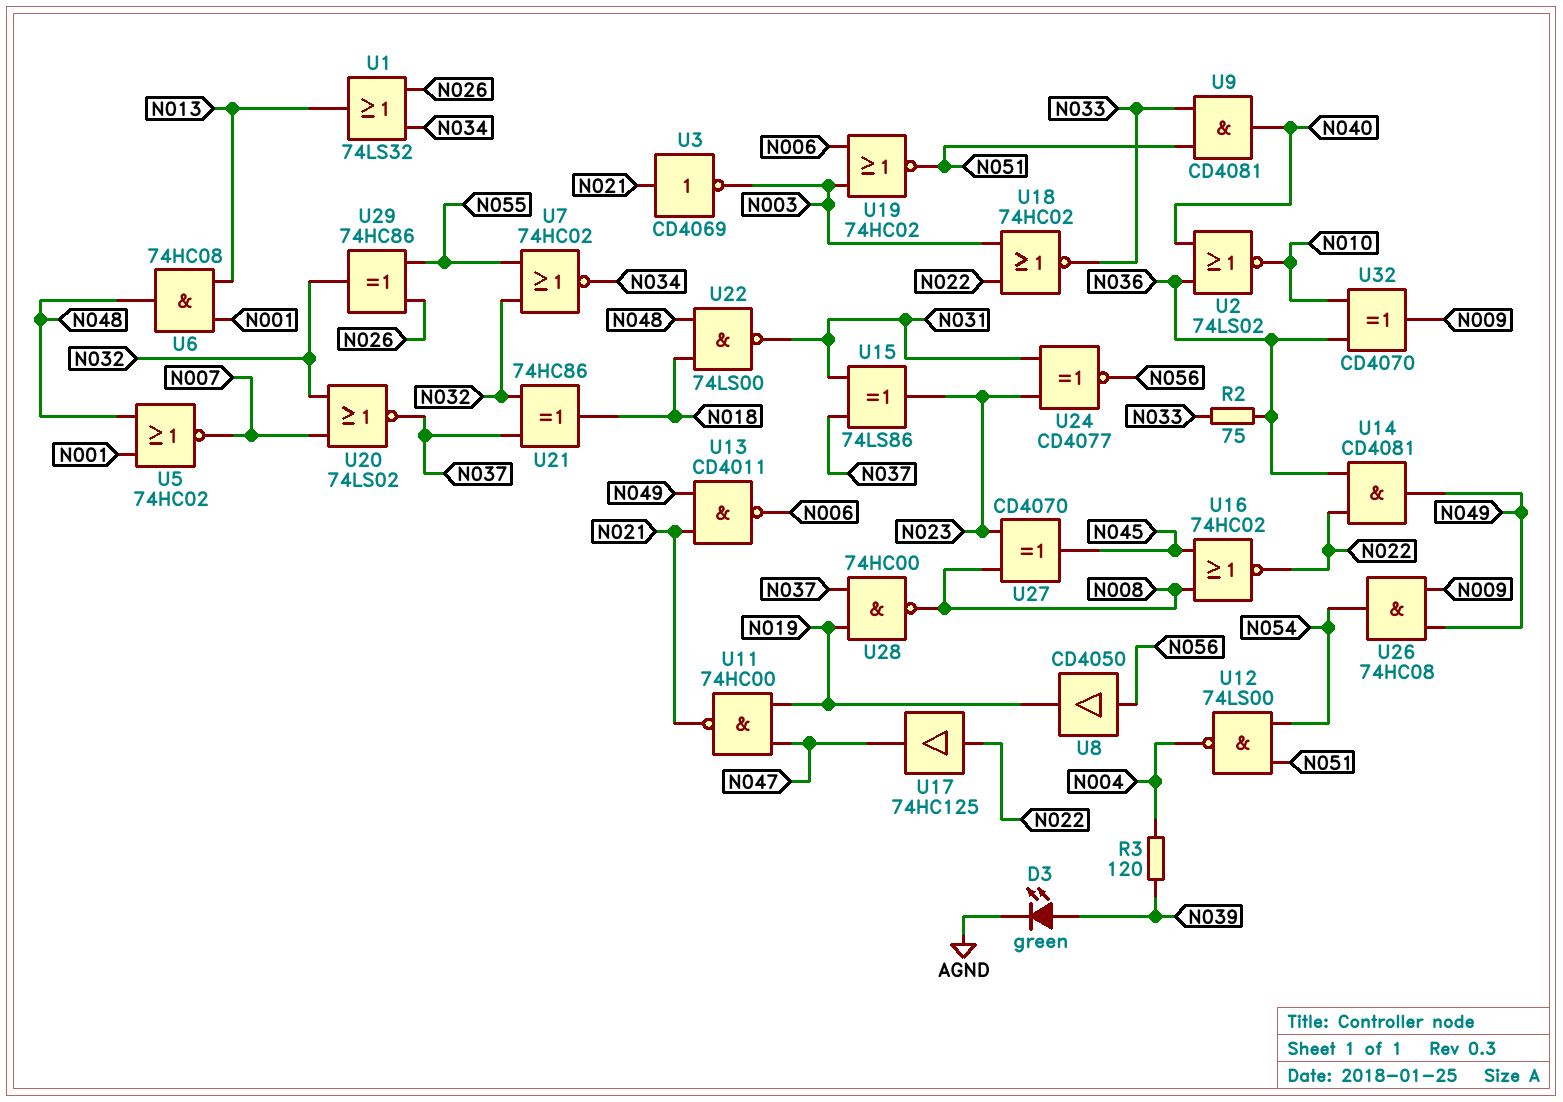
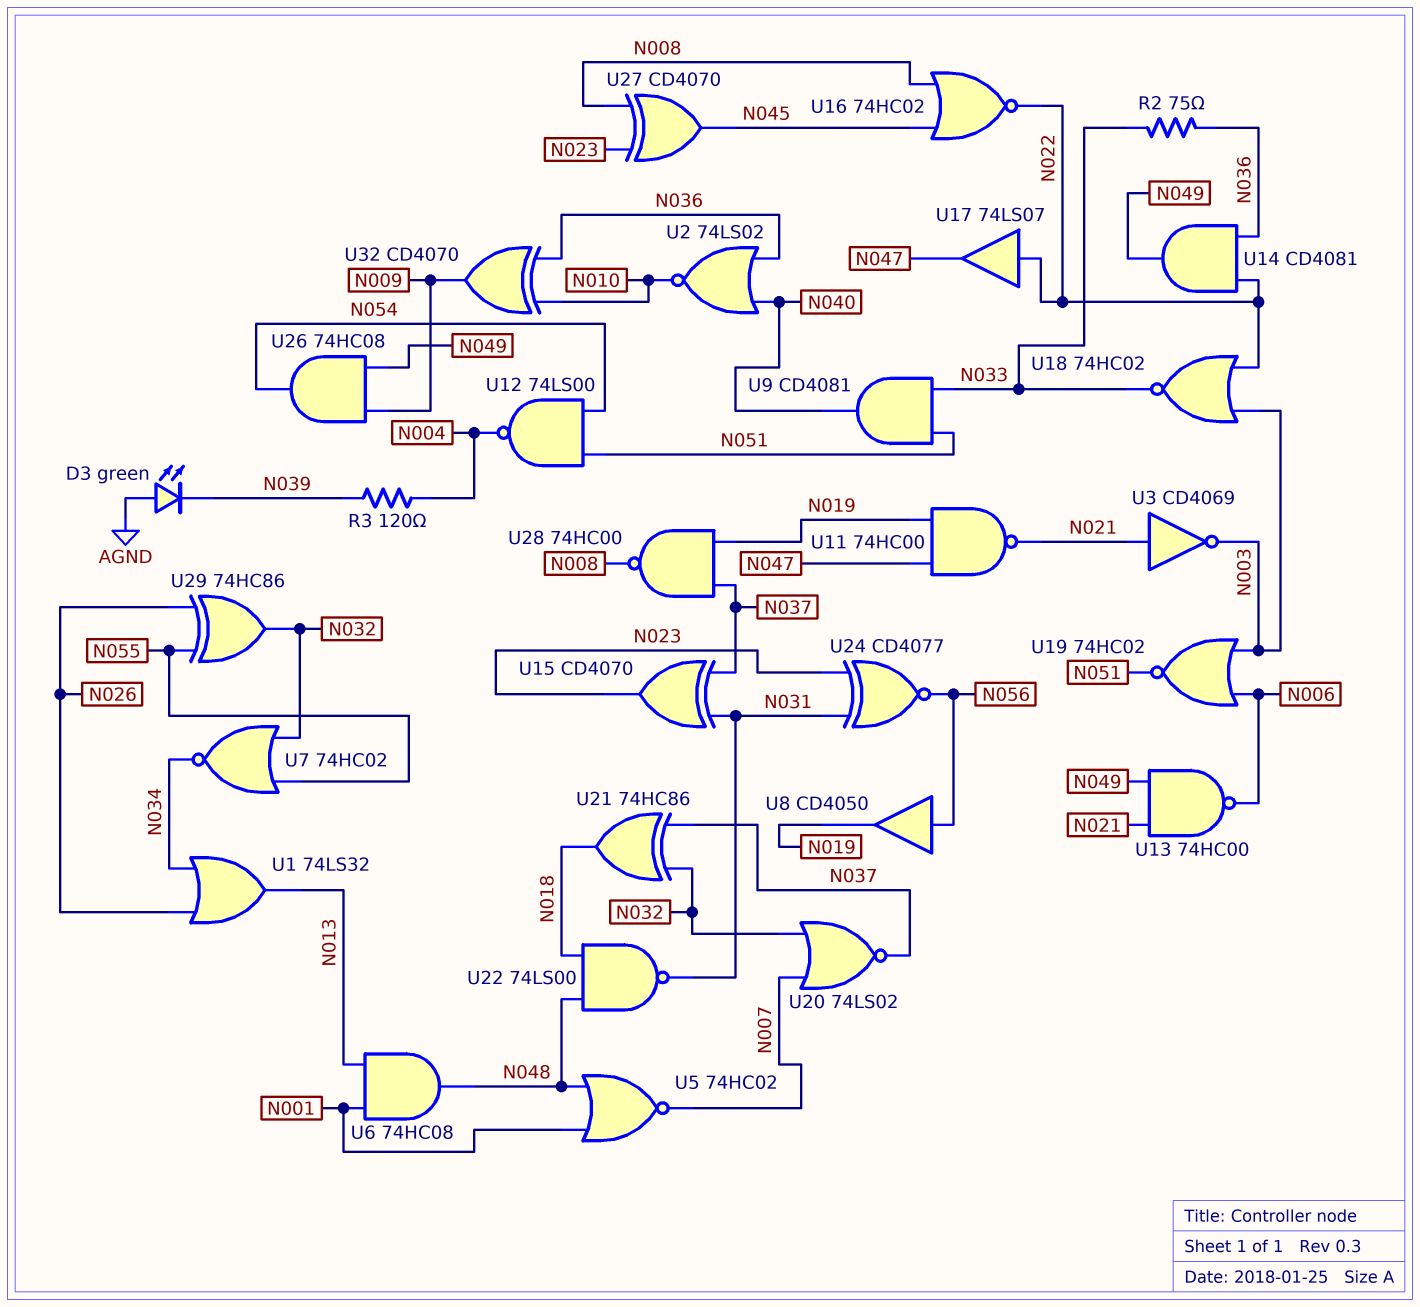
D3: LED green (A N039, K AGND) -> LED green (A AGND, K N039)
U13: NAND CD4011 (in N021, in N049, out N006) -> NAND 74HC00 (in N021, in N049, out N006)
U15: XOR 74LS86 (in N031, in N037, out N023) -> XOR CD4070 (in N031, in N037, out N023)
U17: buffer 74HC125 (in N022, out N047) -> buffer 74LS07 (in N022, out N047)

